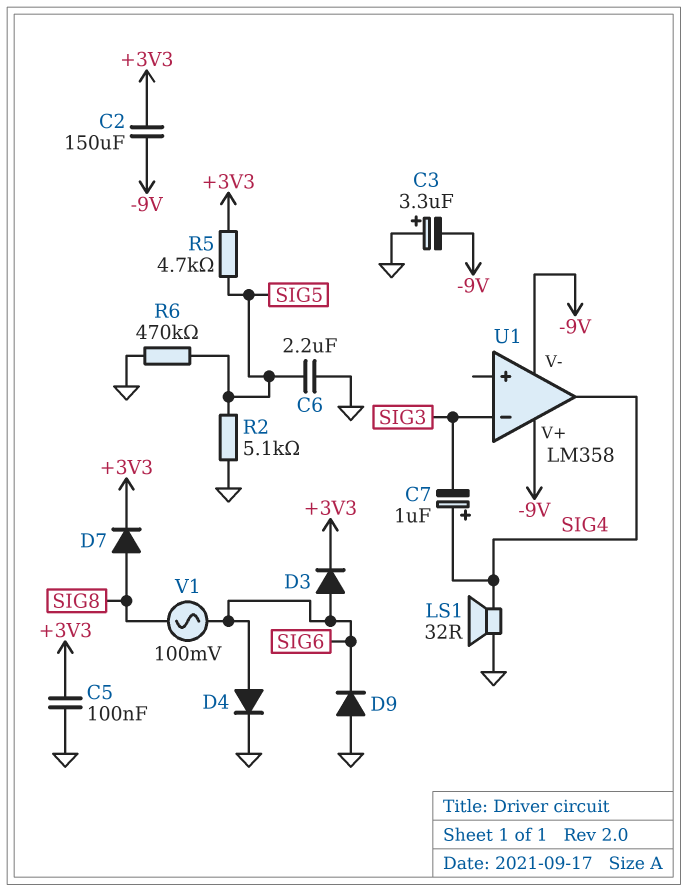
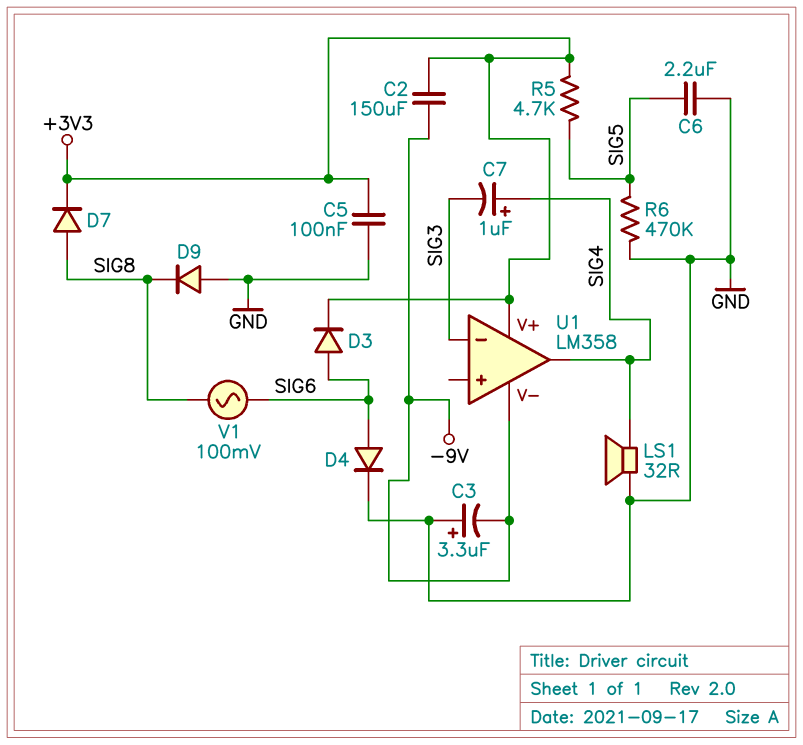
D9: diode (A GND, K SIG6) -> diode (A GND, K SIG8)
R2: 5.1k (GND, SIG5) -> none
U1 pin V+: -9V -> +3V3

